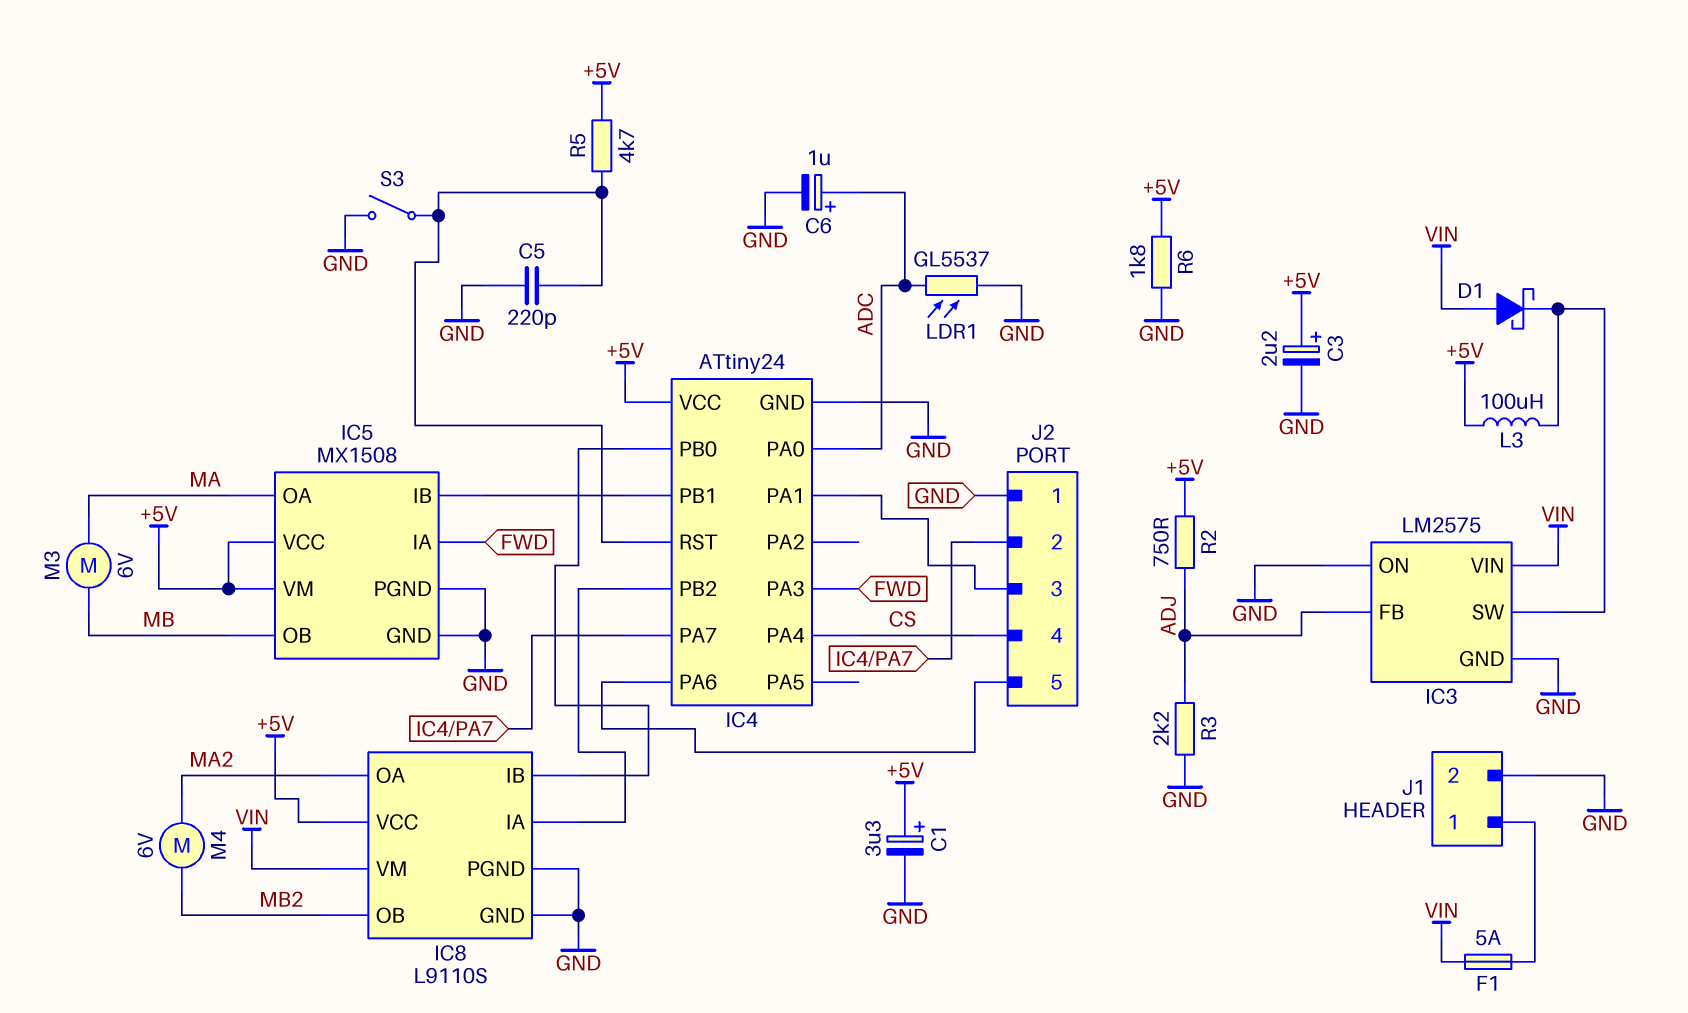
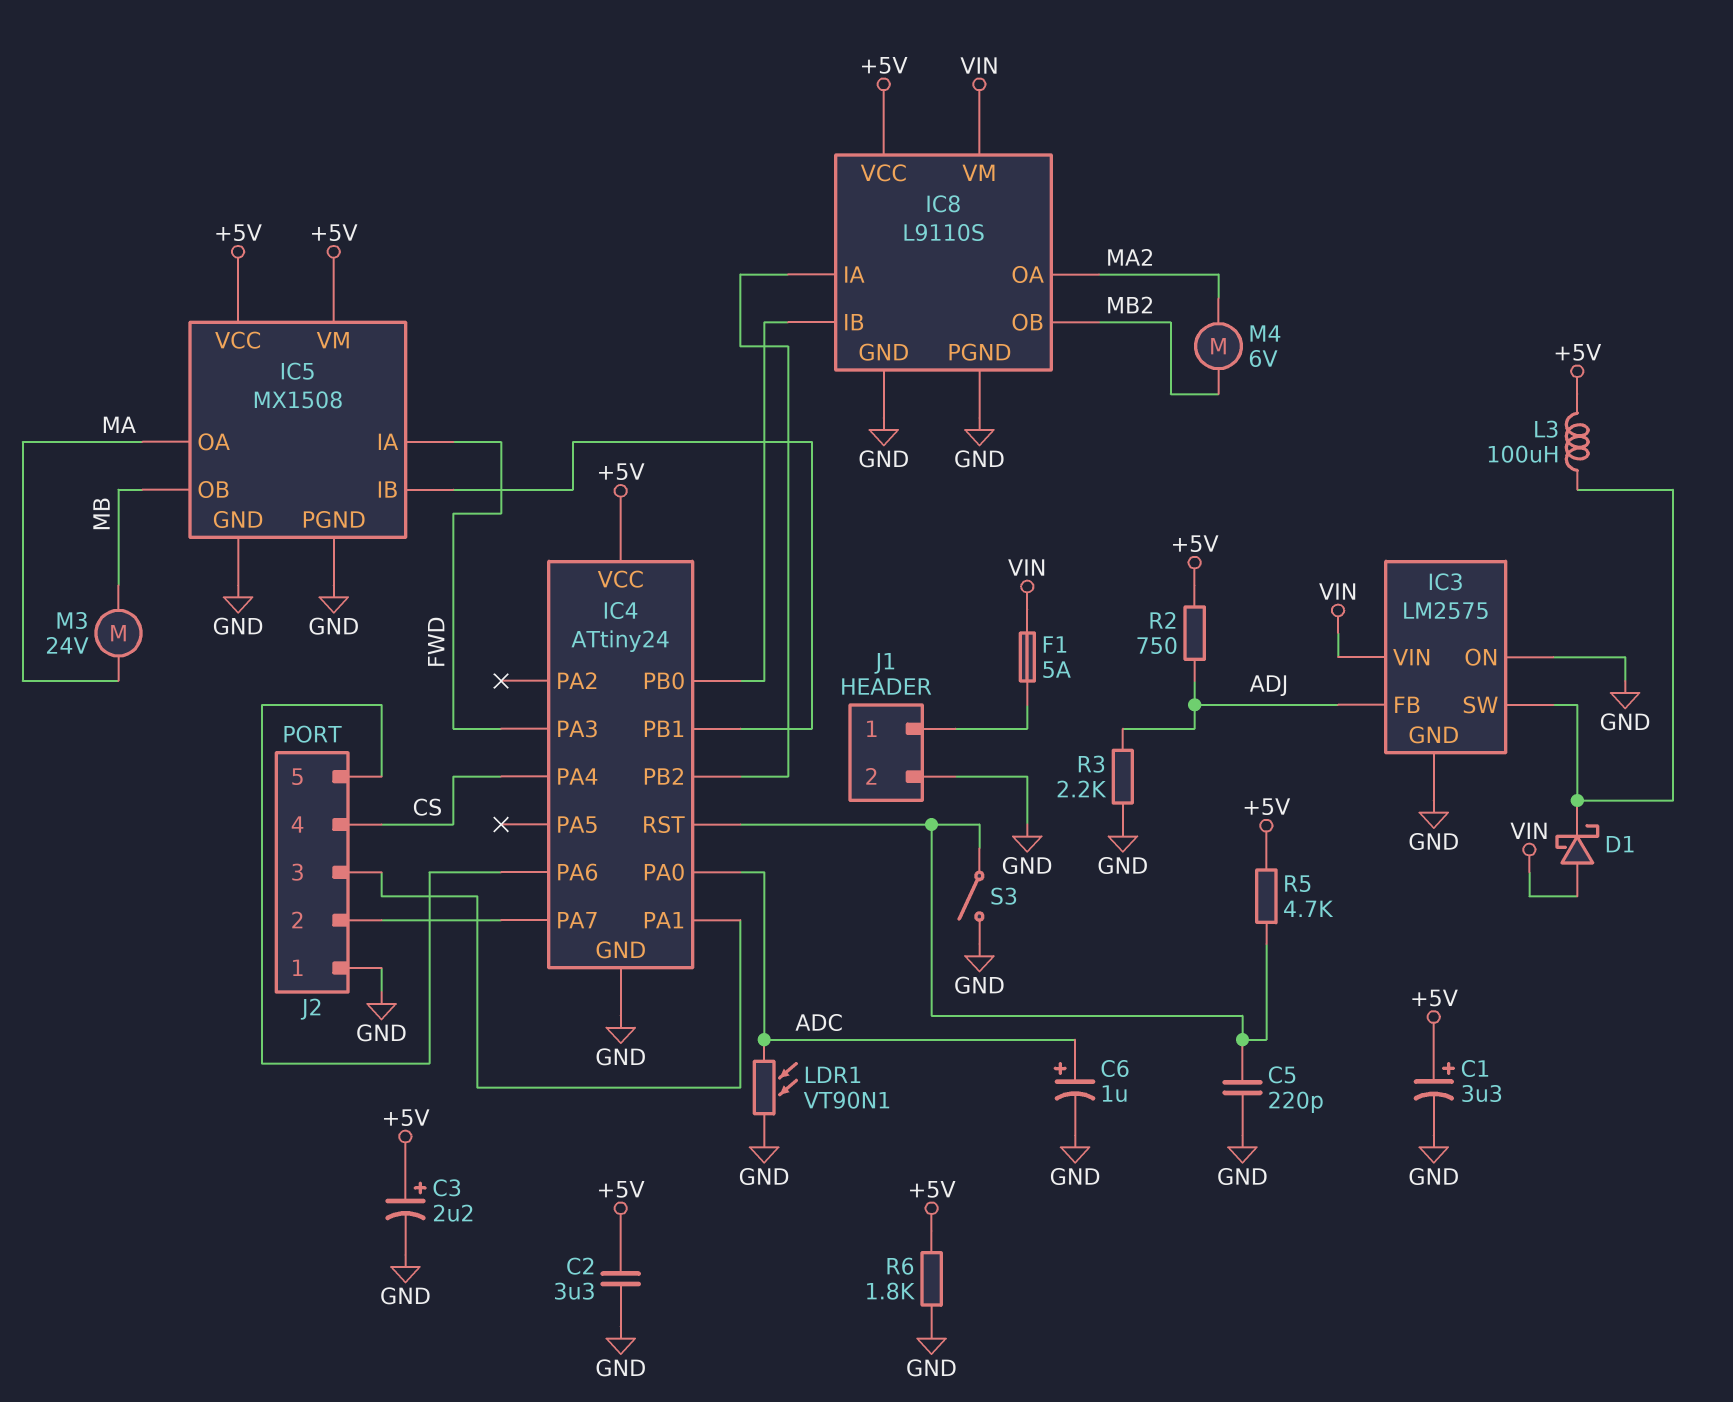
C2: none -> 3.3uF (+5V, GND)
LDR1: GL5537 (ADC, GND) -> VT90N1 (ADC, GND)
M3: motor 6V (MA, MB) -> motor 24V (MA, MB)

